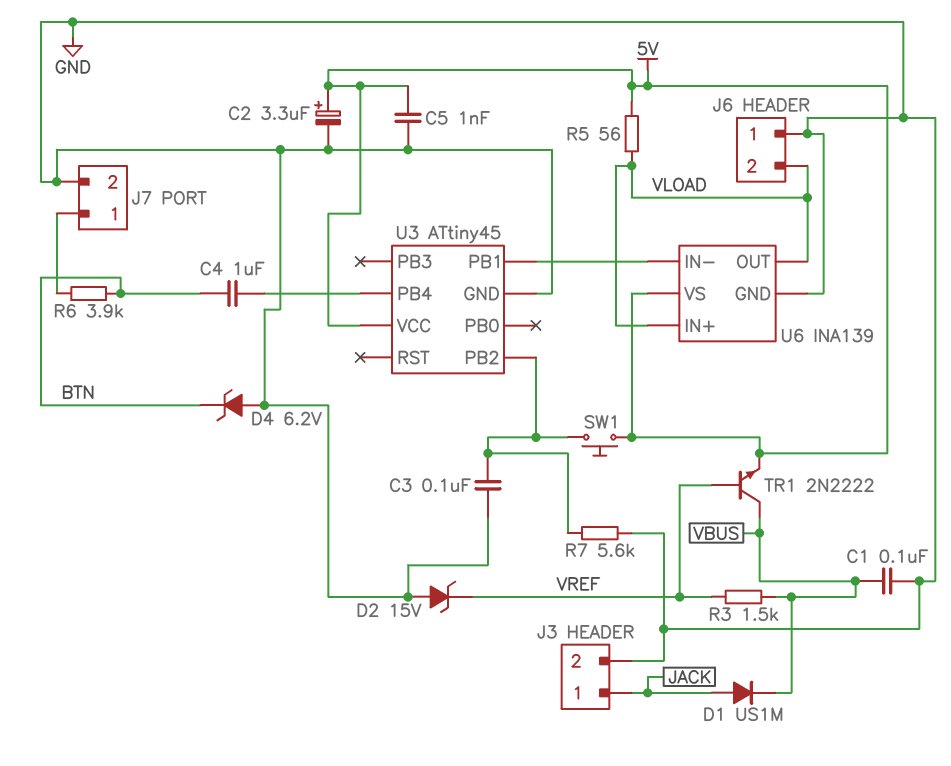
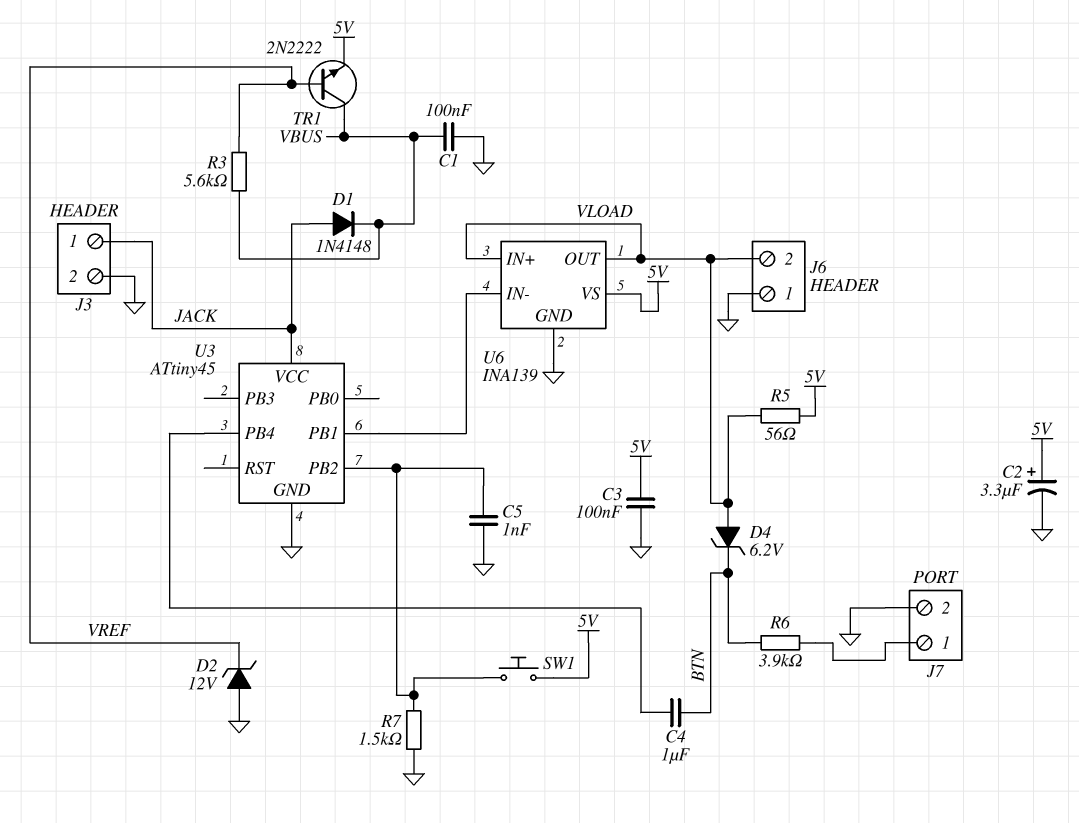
C3: 100nF (GND, U3/PB2) -> 100nF (5V, GND)
C5: 1nF (5V, GND) -> 1nF (GND, U3/PB2)
D1: diode US1M (A JACK, K VBUS) -> diode 1N4148 (A JACK, K VBUS)
D2: zener 15V (A GND, K VREF) -> zener 12V (A GND, K VREF)
D4: zener 6.2V (A GND, K BTN) -> zener 6.2V (A VLOAD, K BTN)
R3: 1.5k (VBUS, VREF) -> 5.6k (VBUS, VREF)
R7: 5.6k (GND, U3/PB2) -> 1.5k (GND, U3/PB2)
U3 pin VCC: 5V -> JACK

